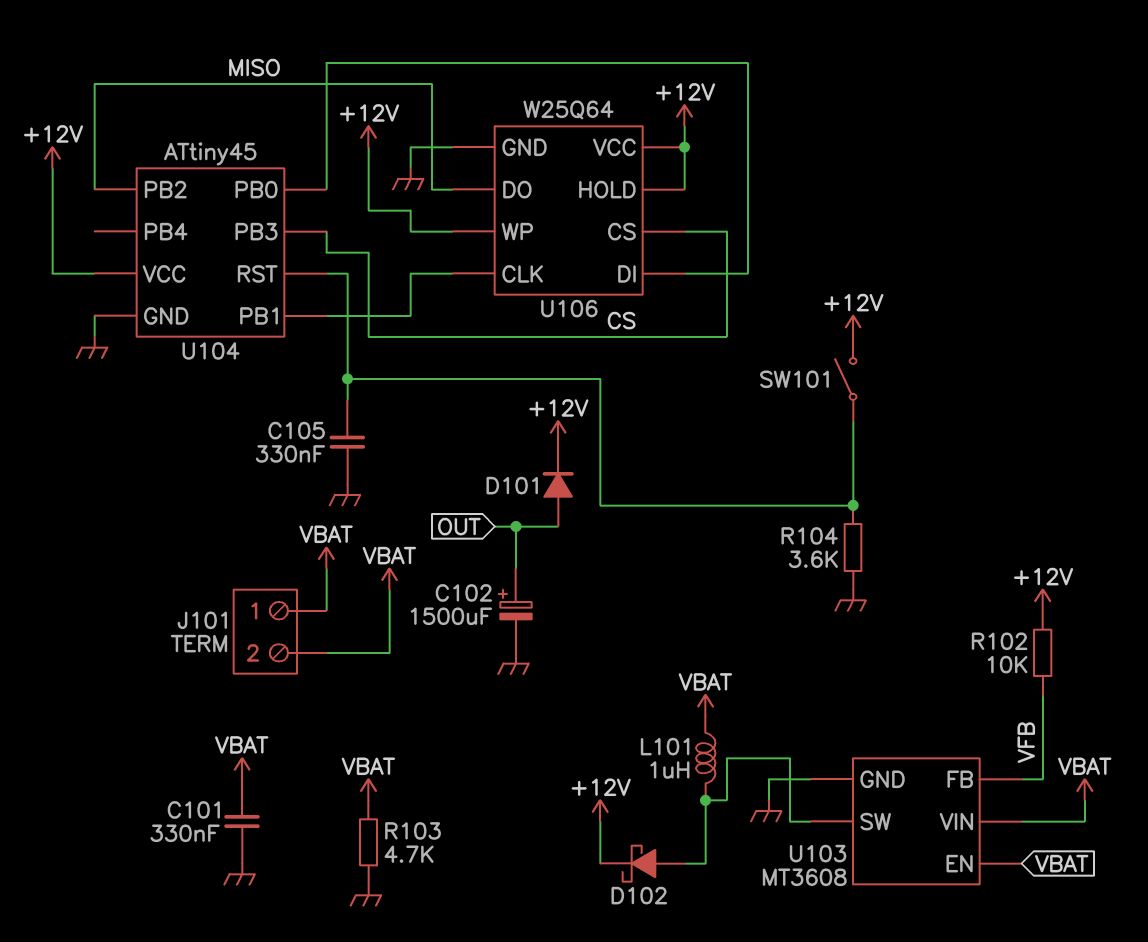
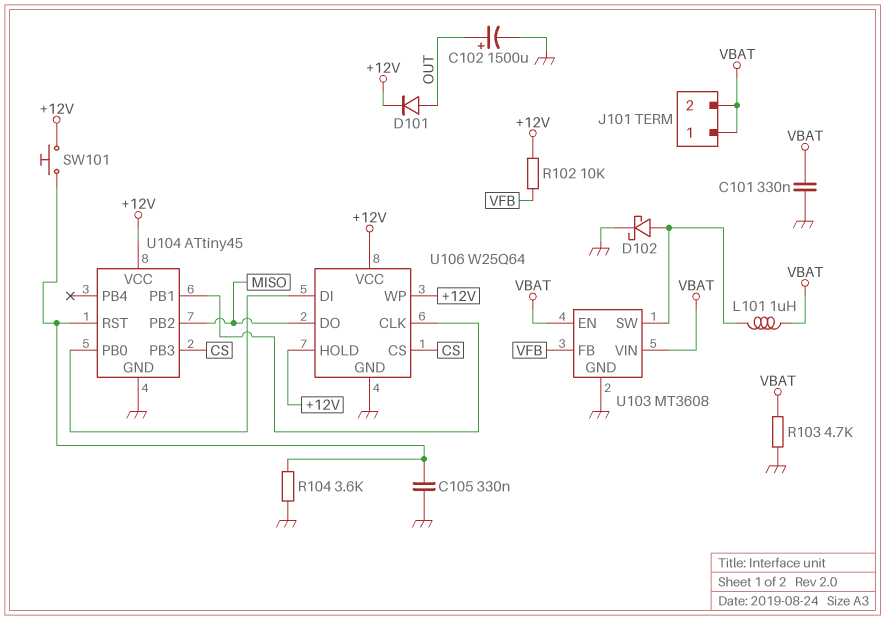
D102: schottky (A U103/SW, K +12V) -> schottky (A U103/SW, K GND)
SW101: switch (+12V, U104/RST) -> button (+12V, U104/RST)

